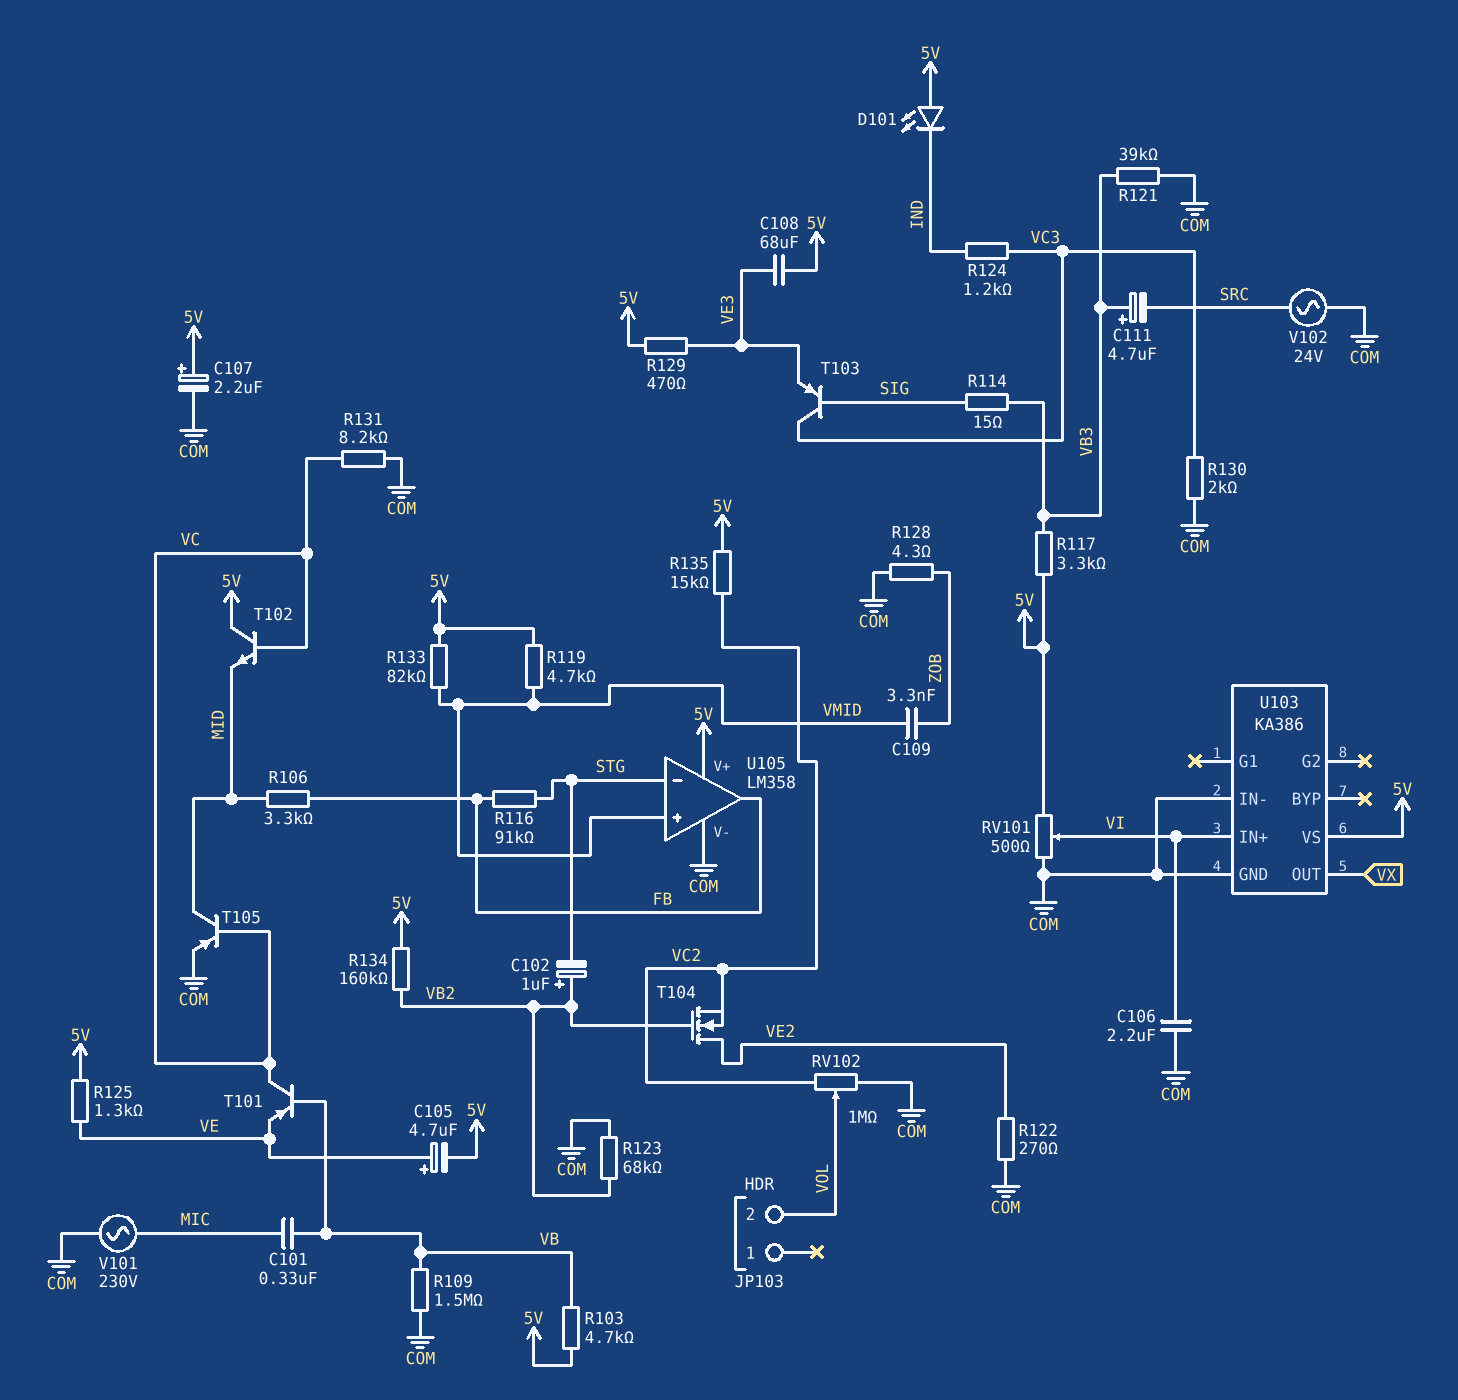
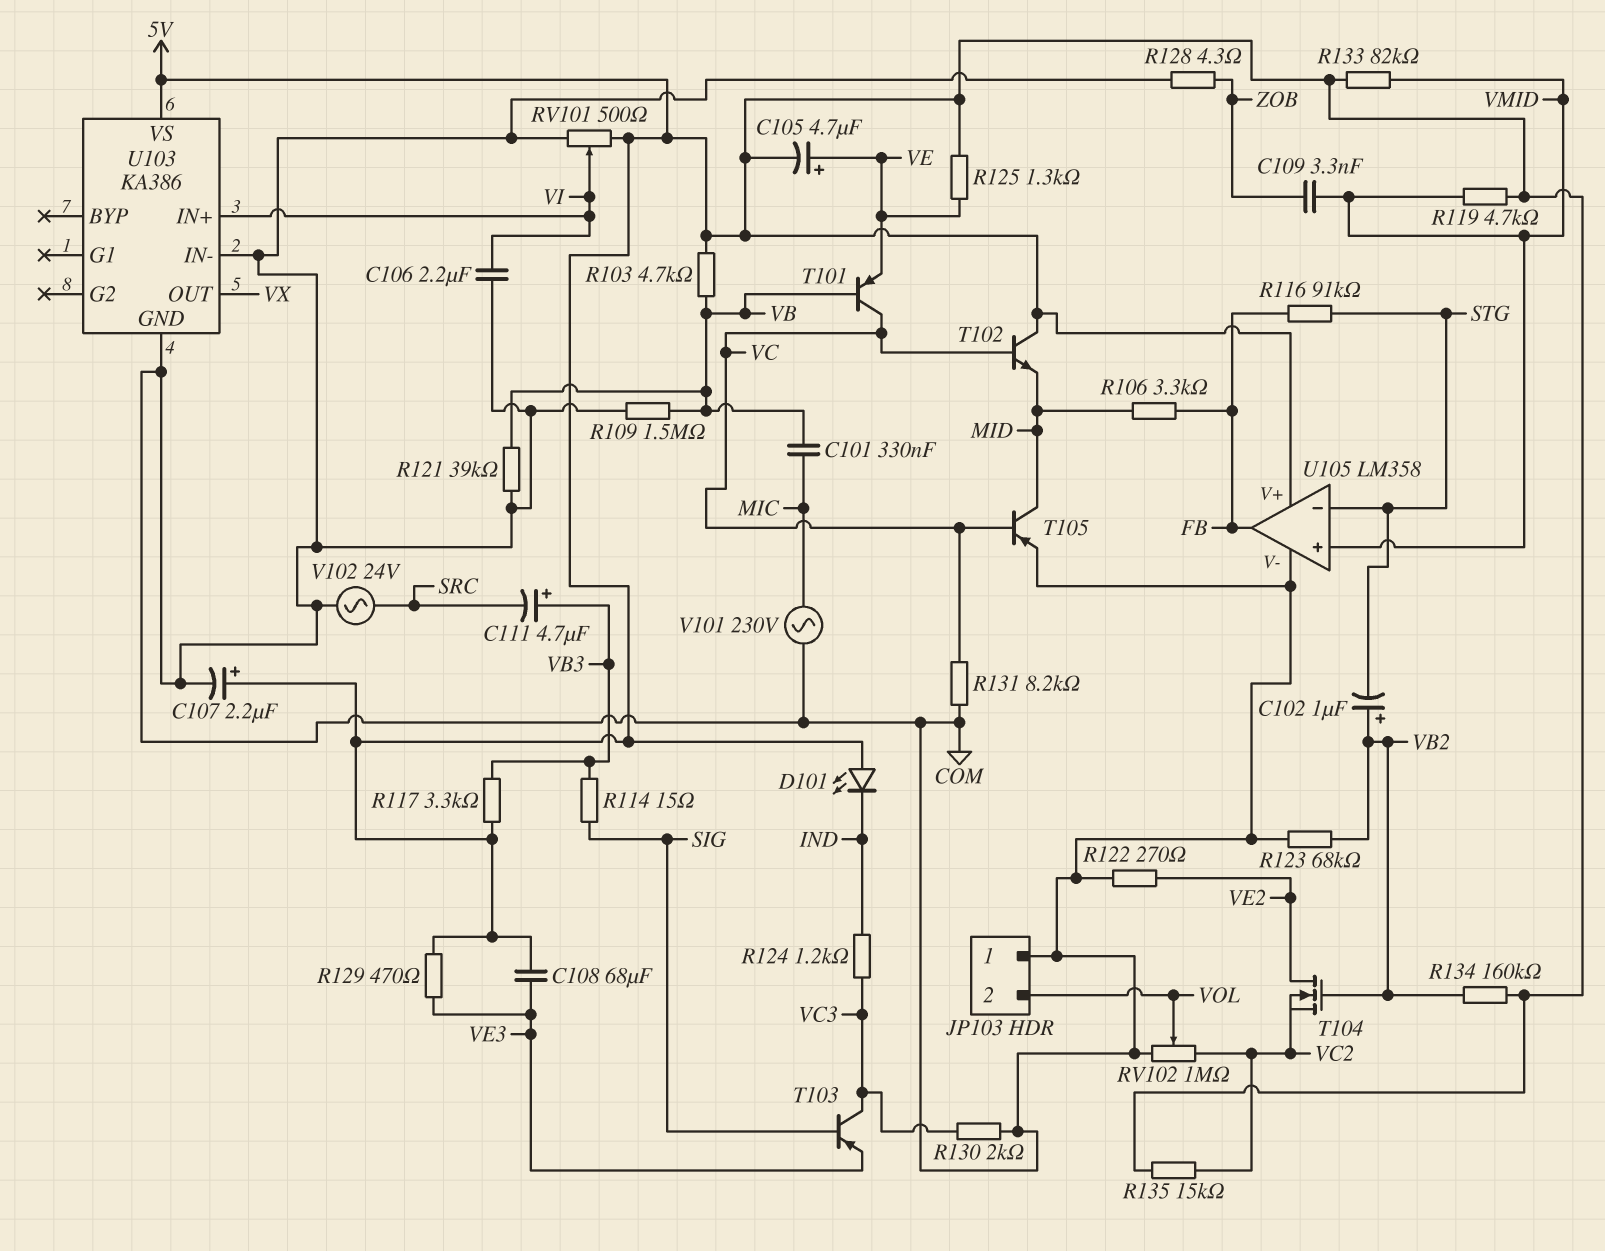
JP103 pin 1: none -> COM
R121: 39k (COM, VB3) -> 39k (COM, VB)

